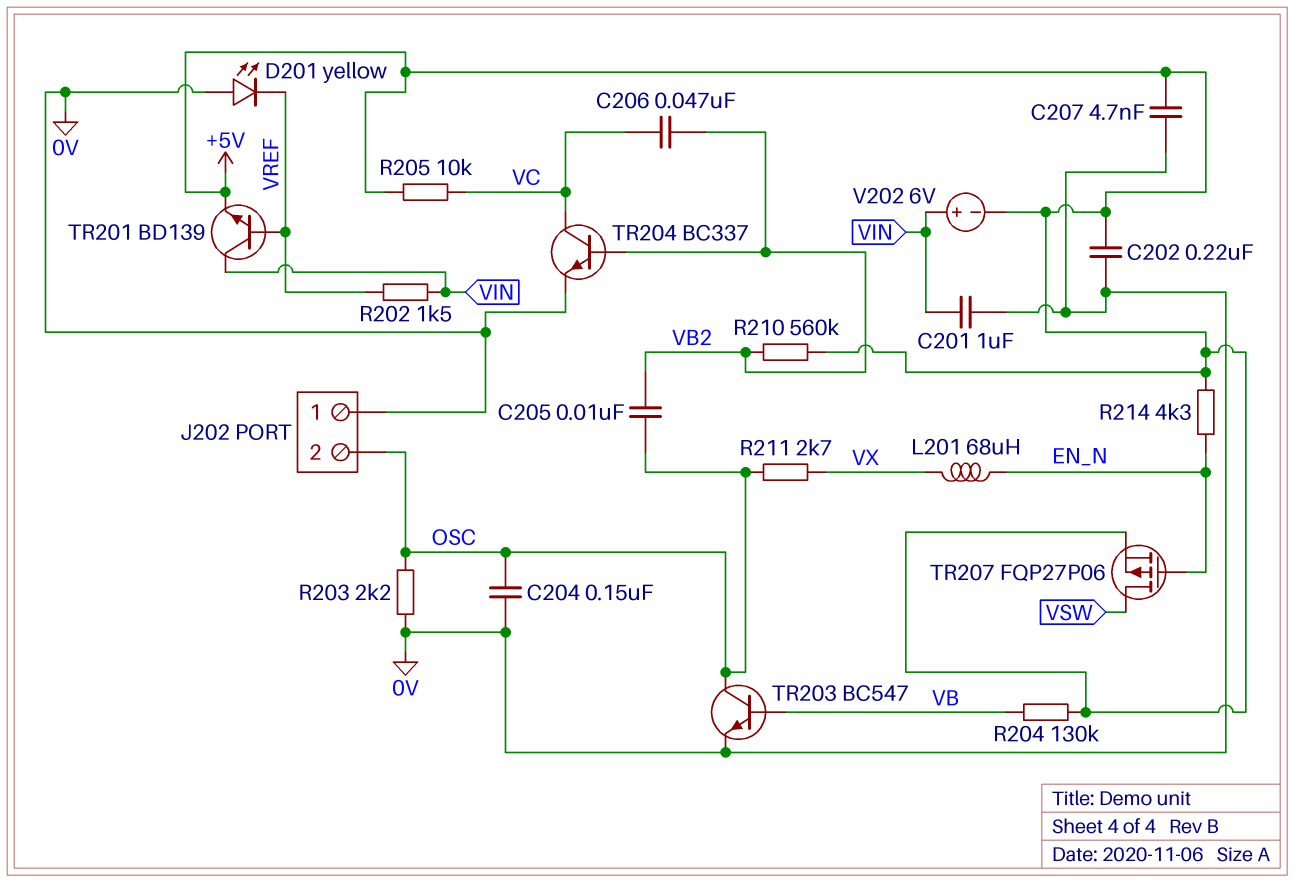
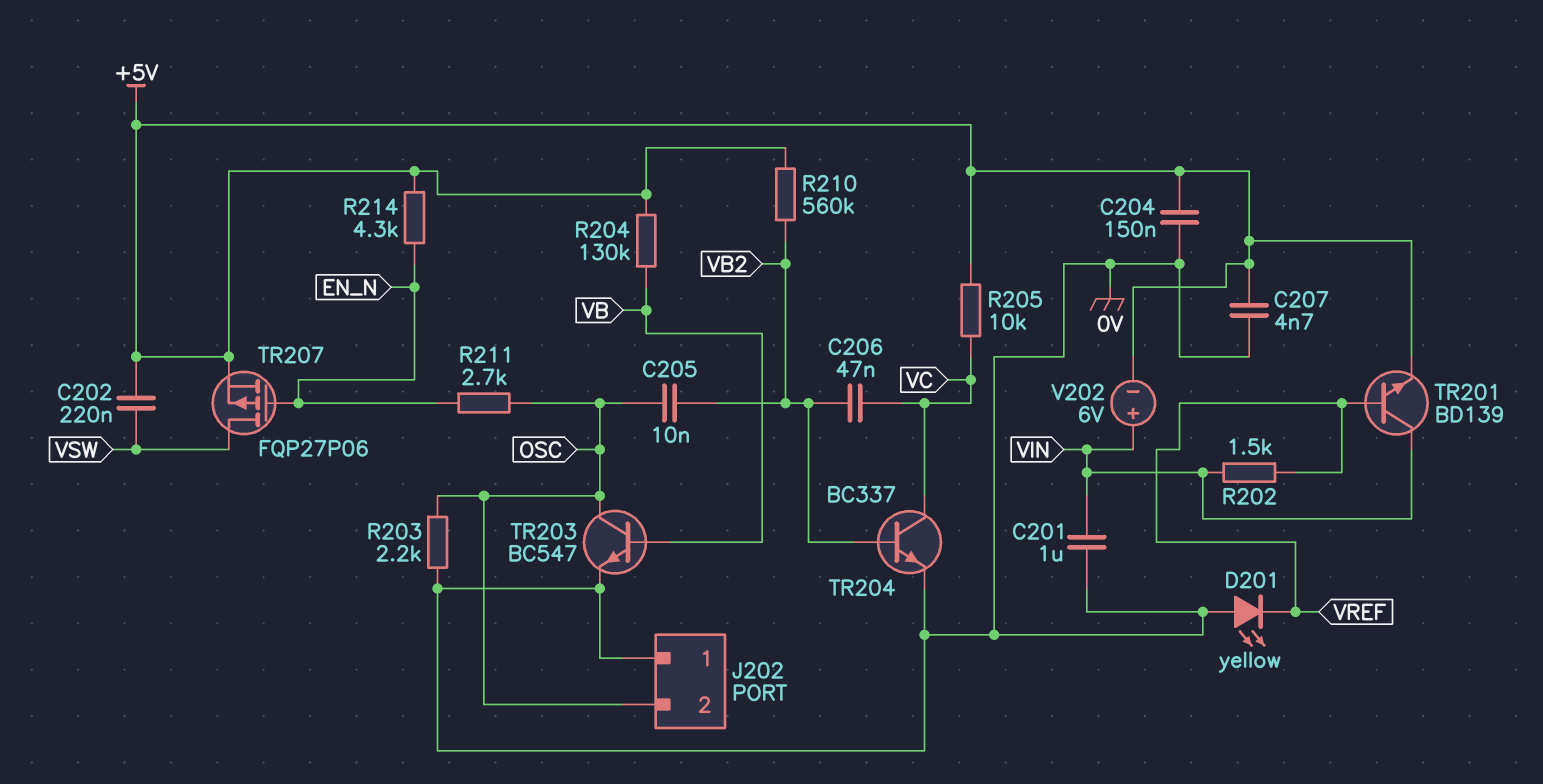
C202: 220nF (+5V, 0V) -> 220nF (+5V, VSW)
C204: 150nF (0V, OSC) -> 150nF (+5V, 0V)
L201: 68uH (EN_N, VX) -> none
R211: 2.7k (OSC, VX) -> 2.7k (EN_N, OSC)

